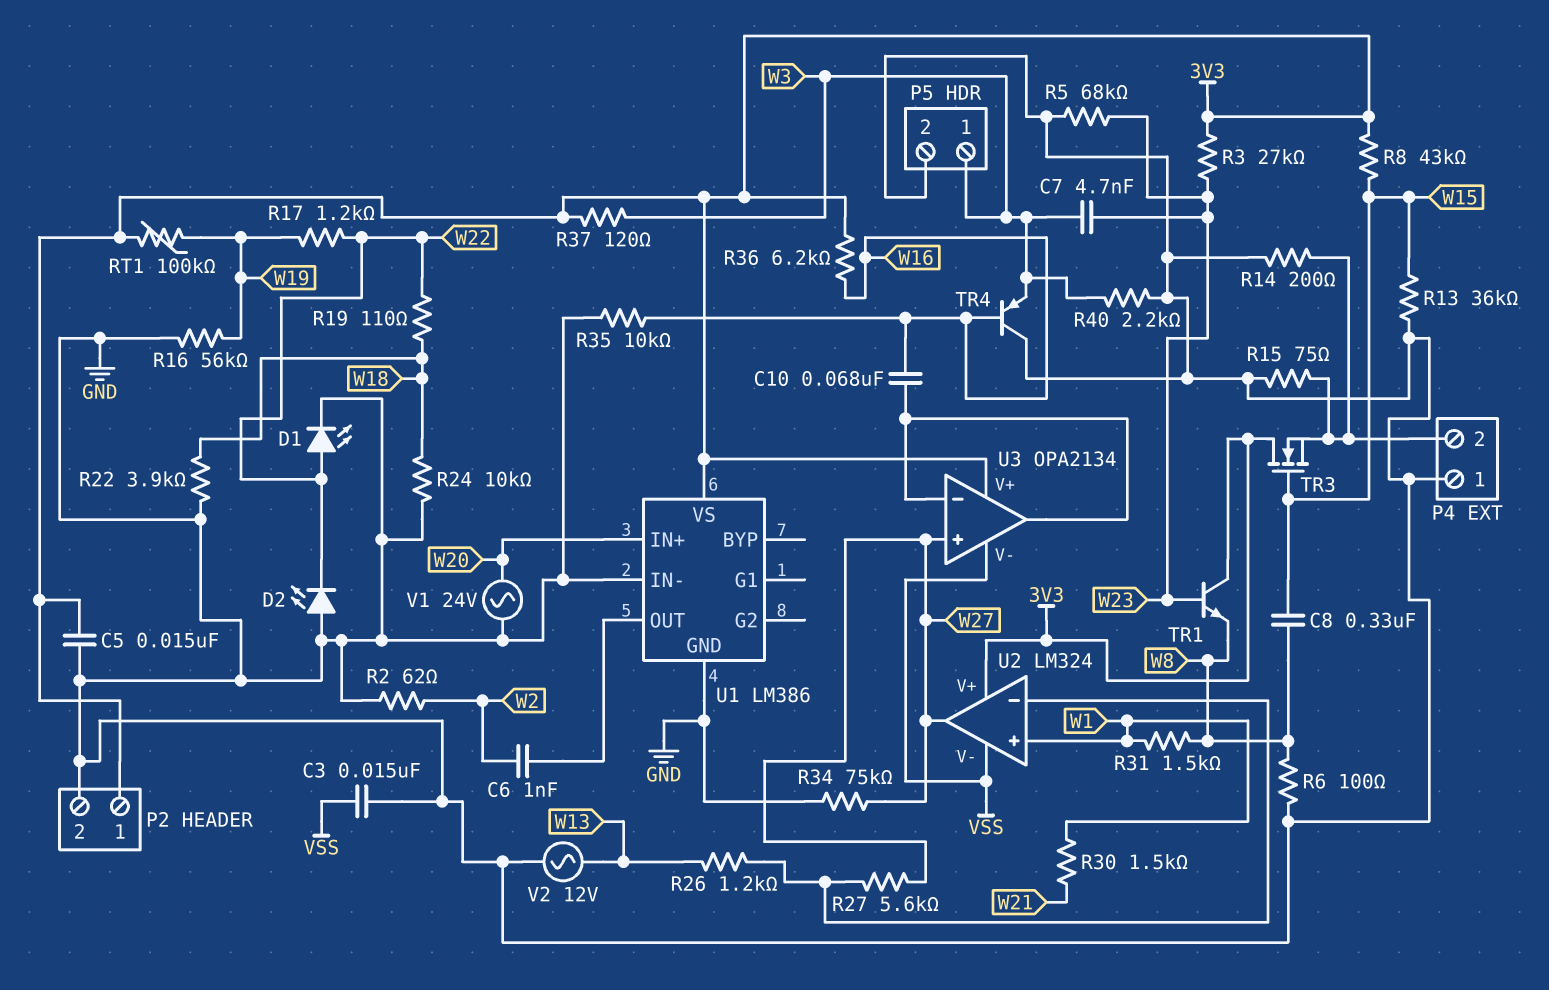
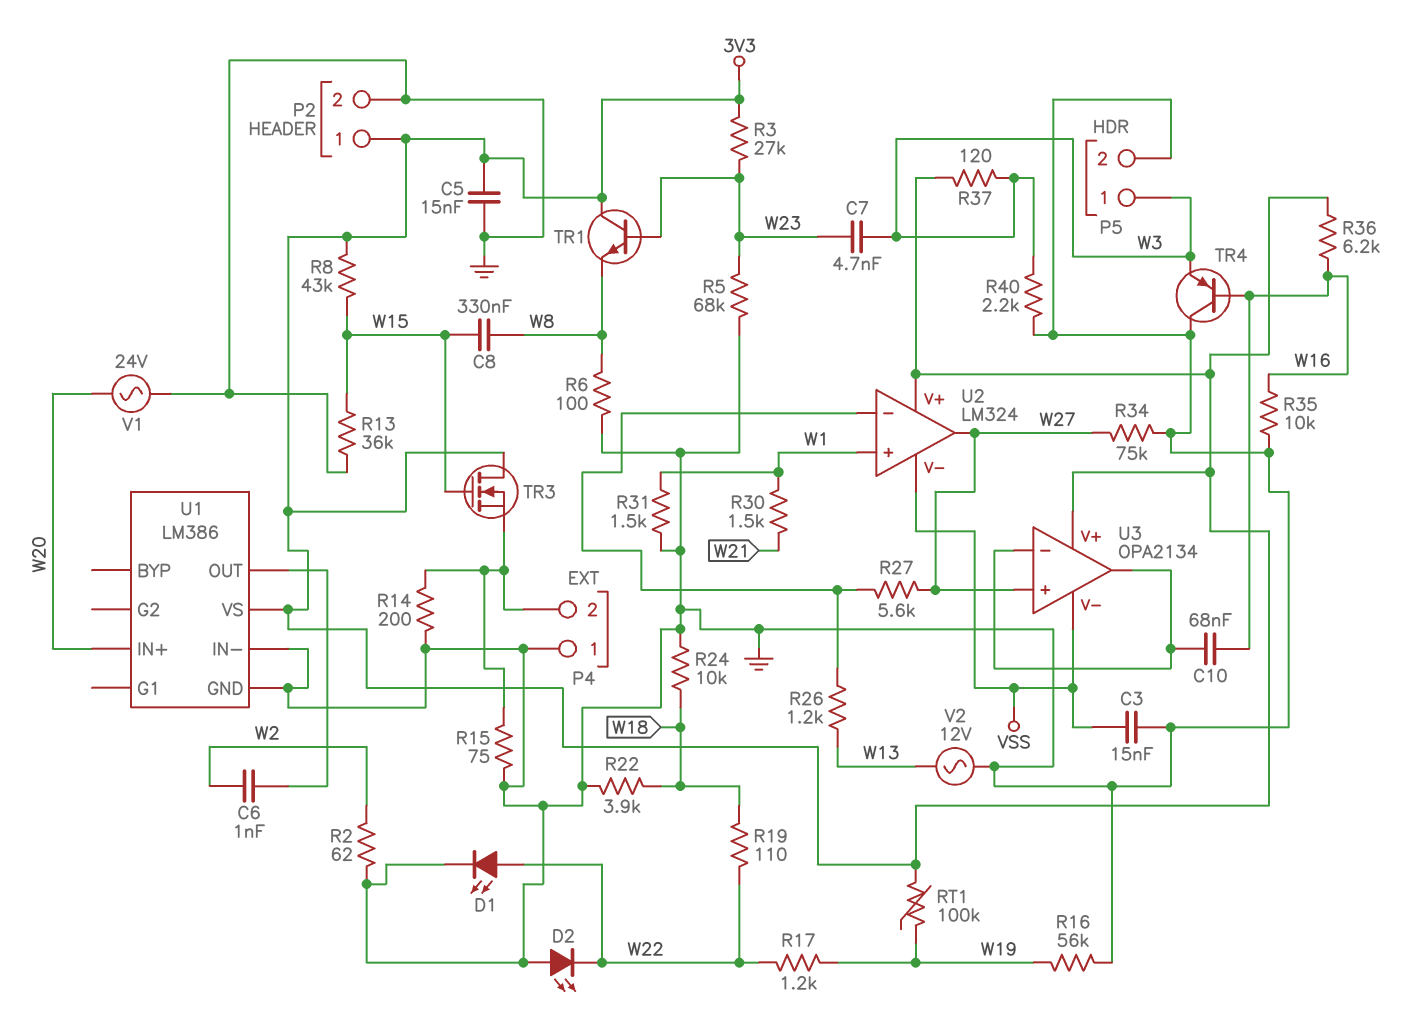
R31: 1.5k (W1, W8) -> 1.5k (GND, W1)

